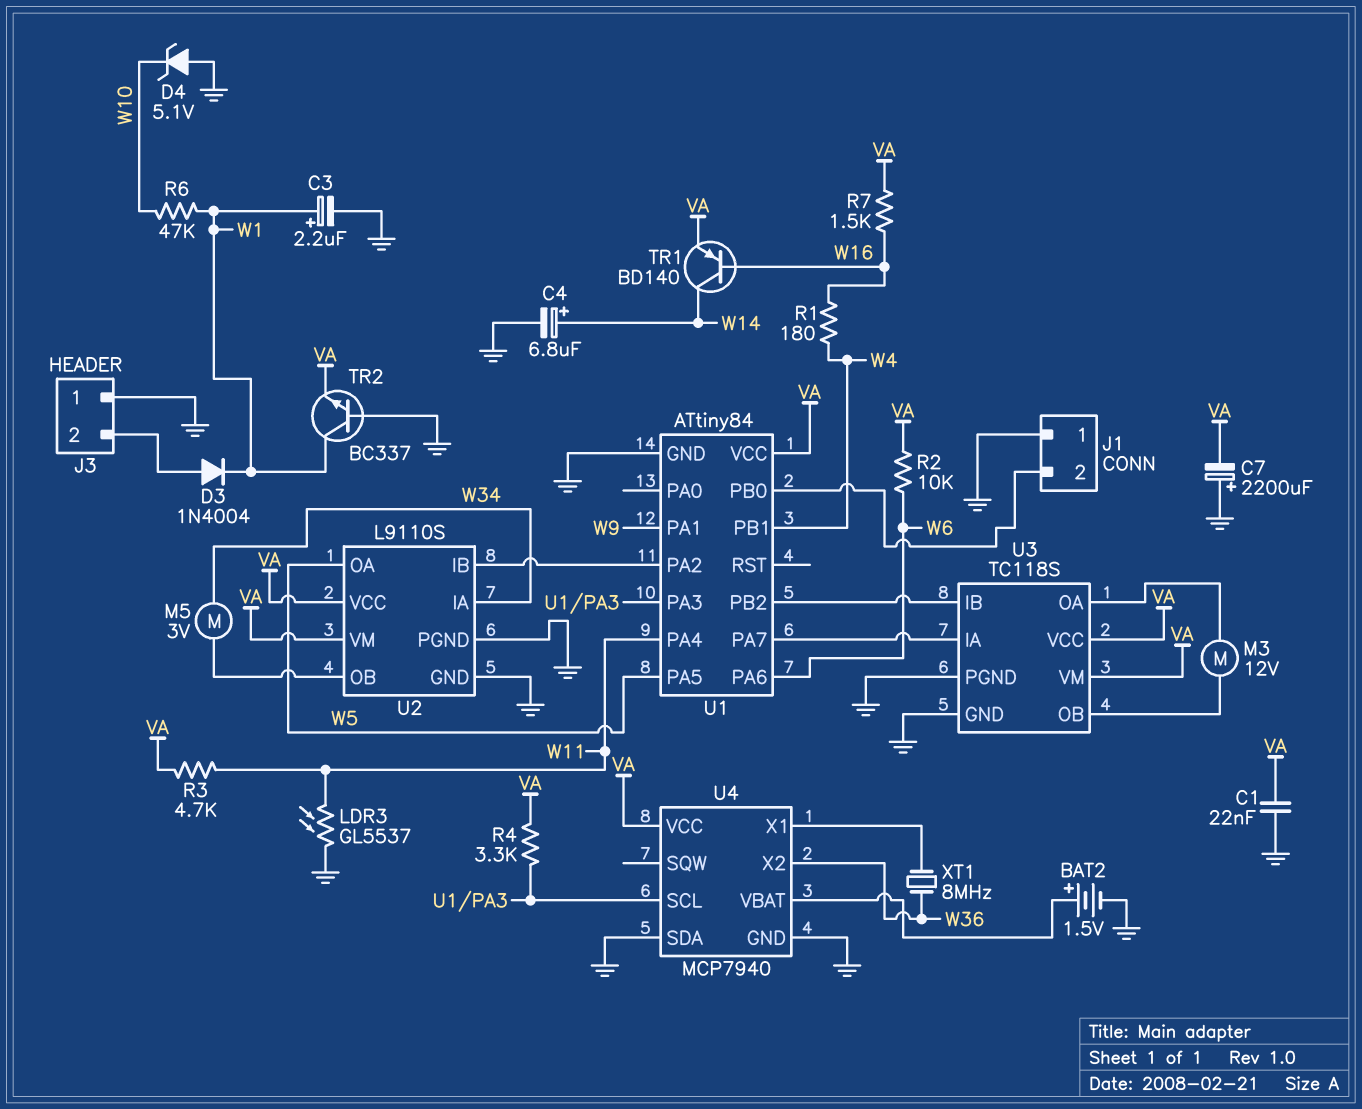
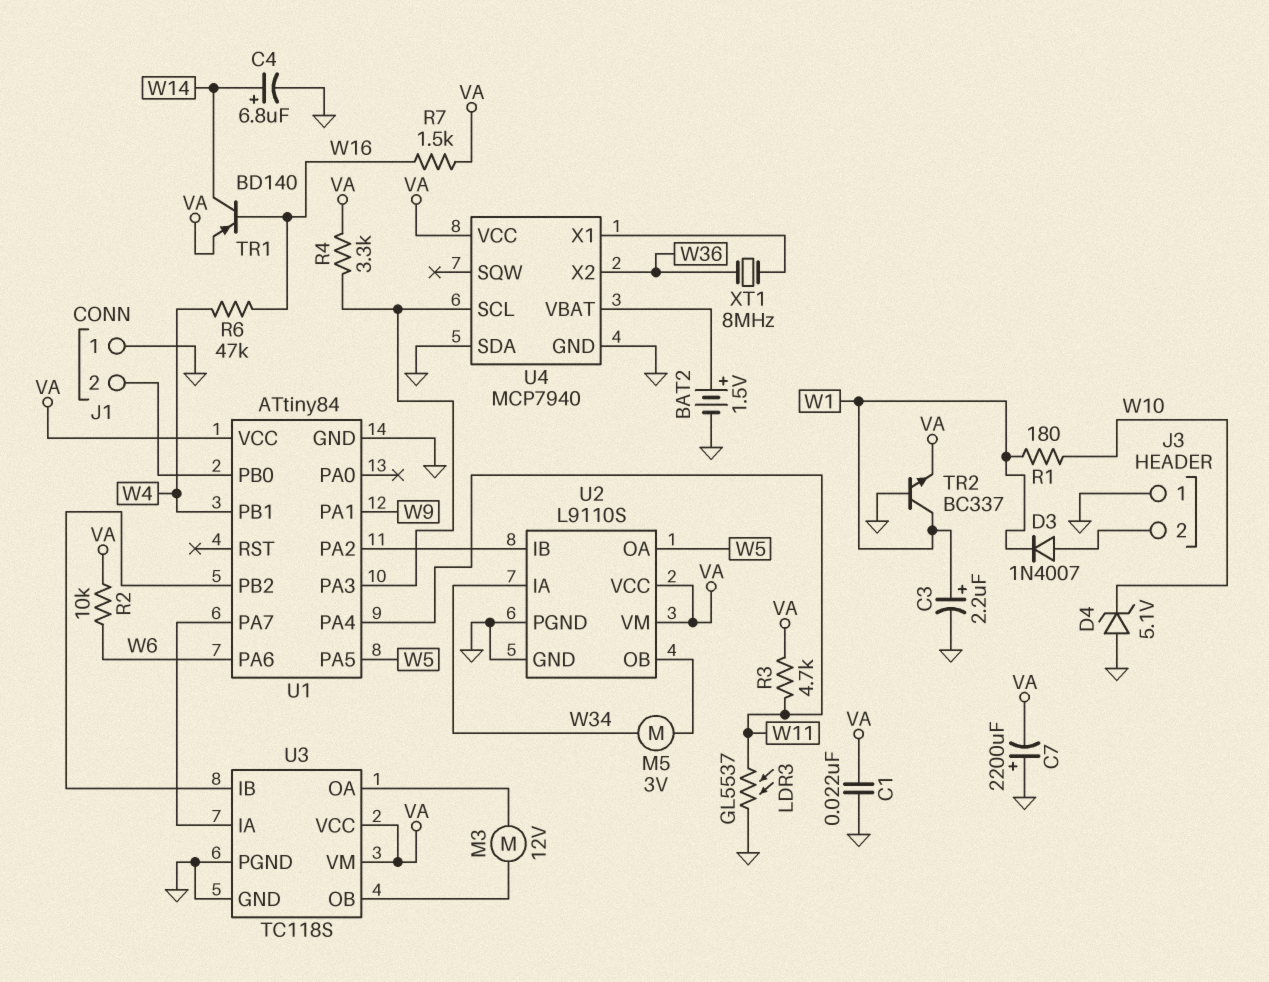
D3: diode 1N4004 (A J3/2, K W1) -> diode 1N4007 (A J3/2, K W1)
R1: 180 (W4, W16) -> 180 (W1, W10)
R6: 47k (W1, W10) -> 47k (W4, W16)

